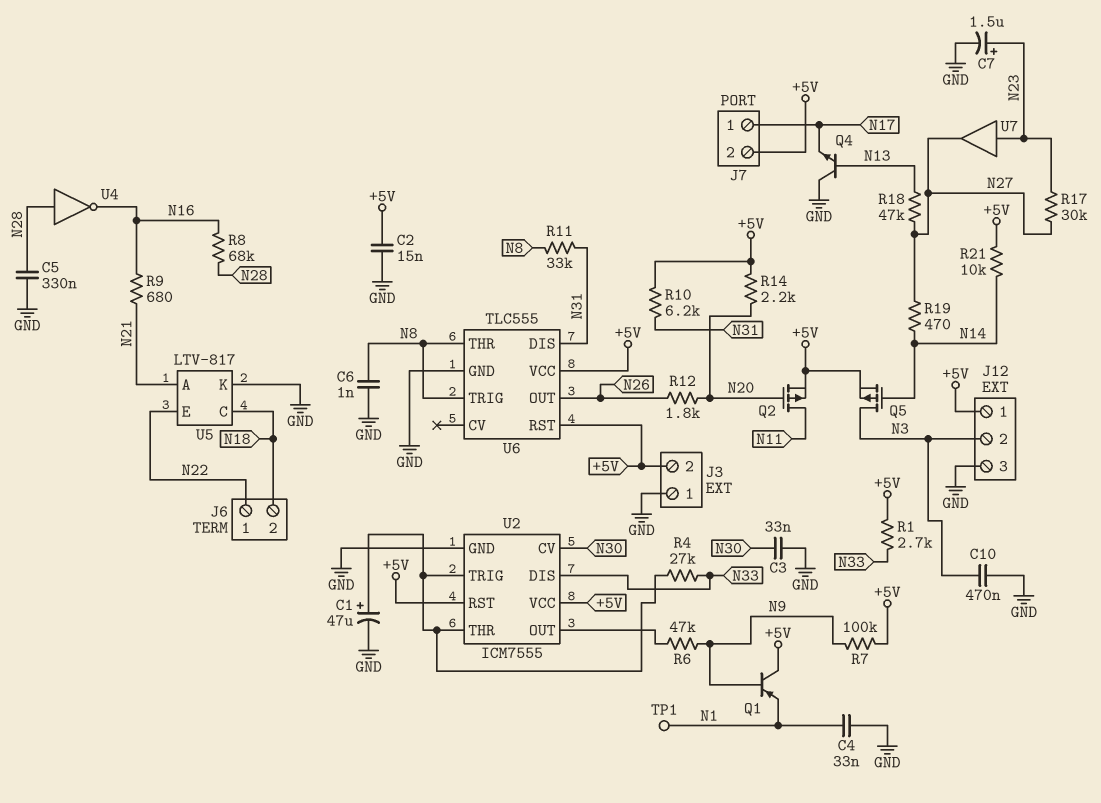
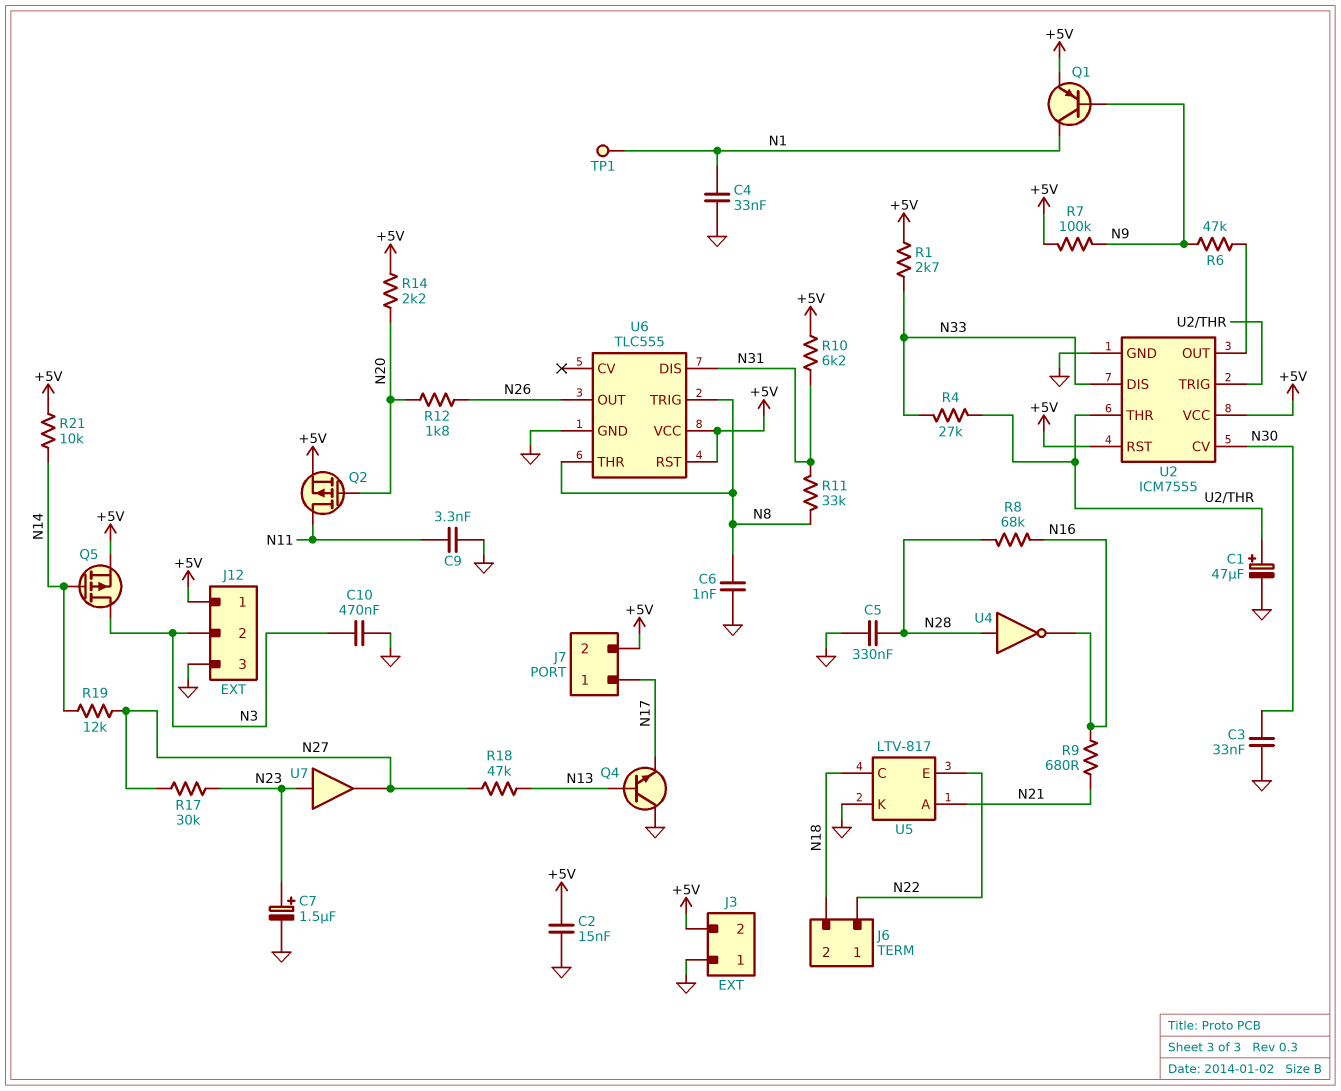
C9: none -> 3.3nF (GND, N11)
Q1: PNP (B N9, C +5V, E N1) -> PNP (B N9, C N1, E +5V)
R19: 470 (N14, N27) -> 12k (N14, N27)

